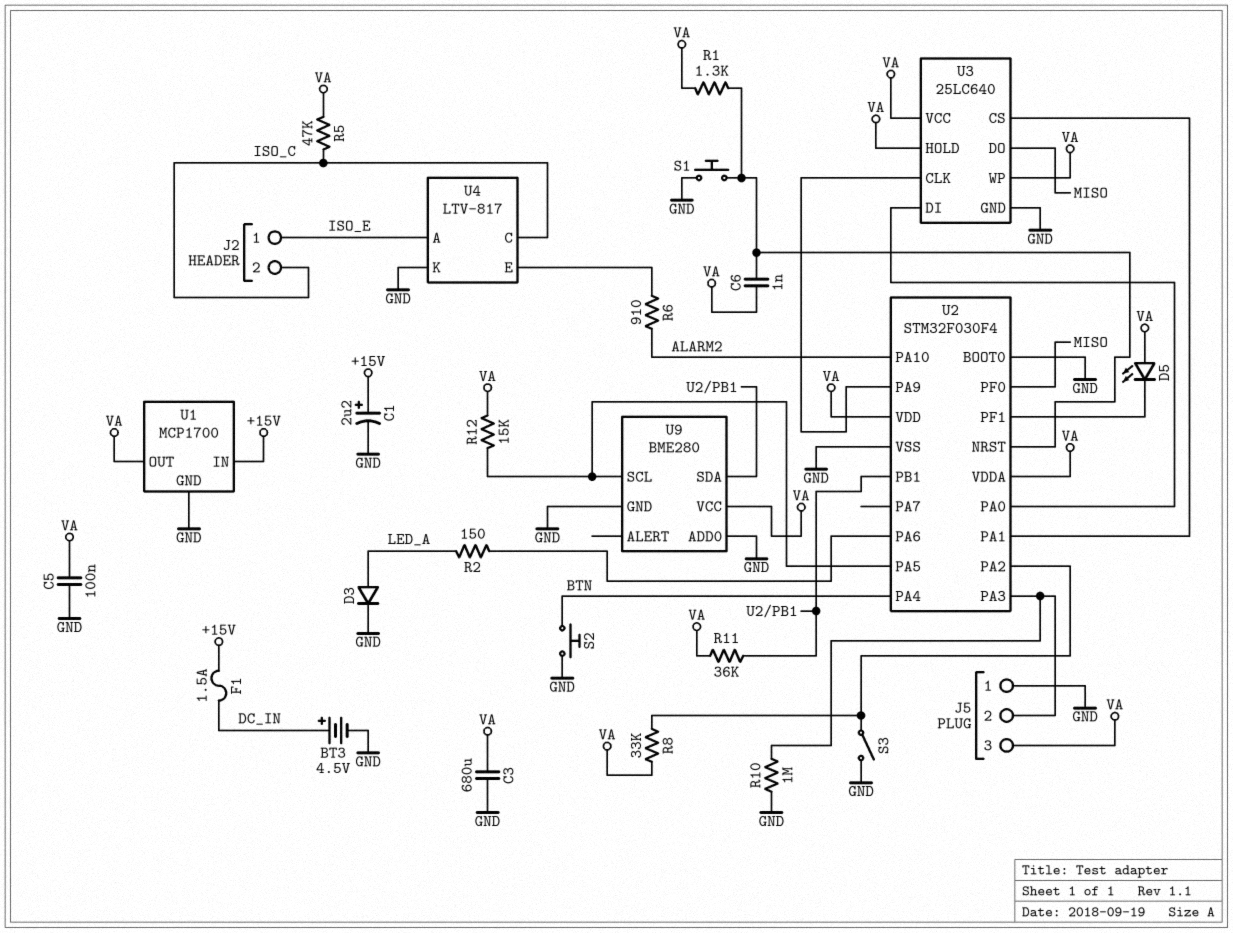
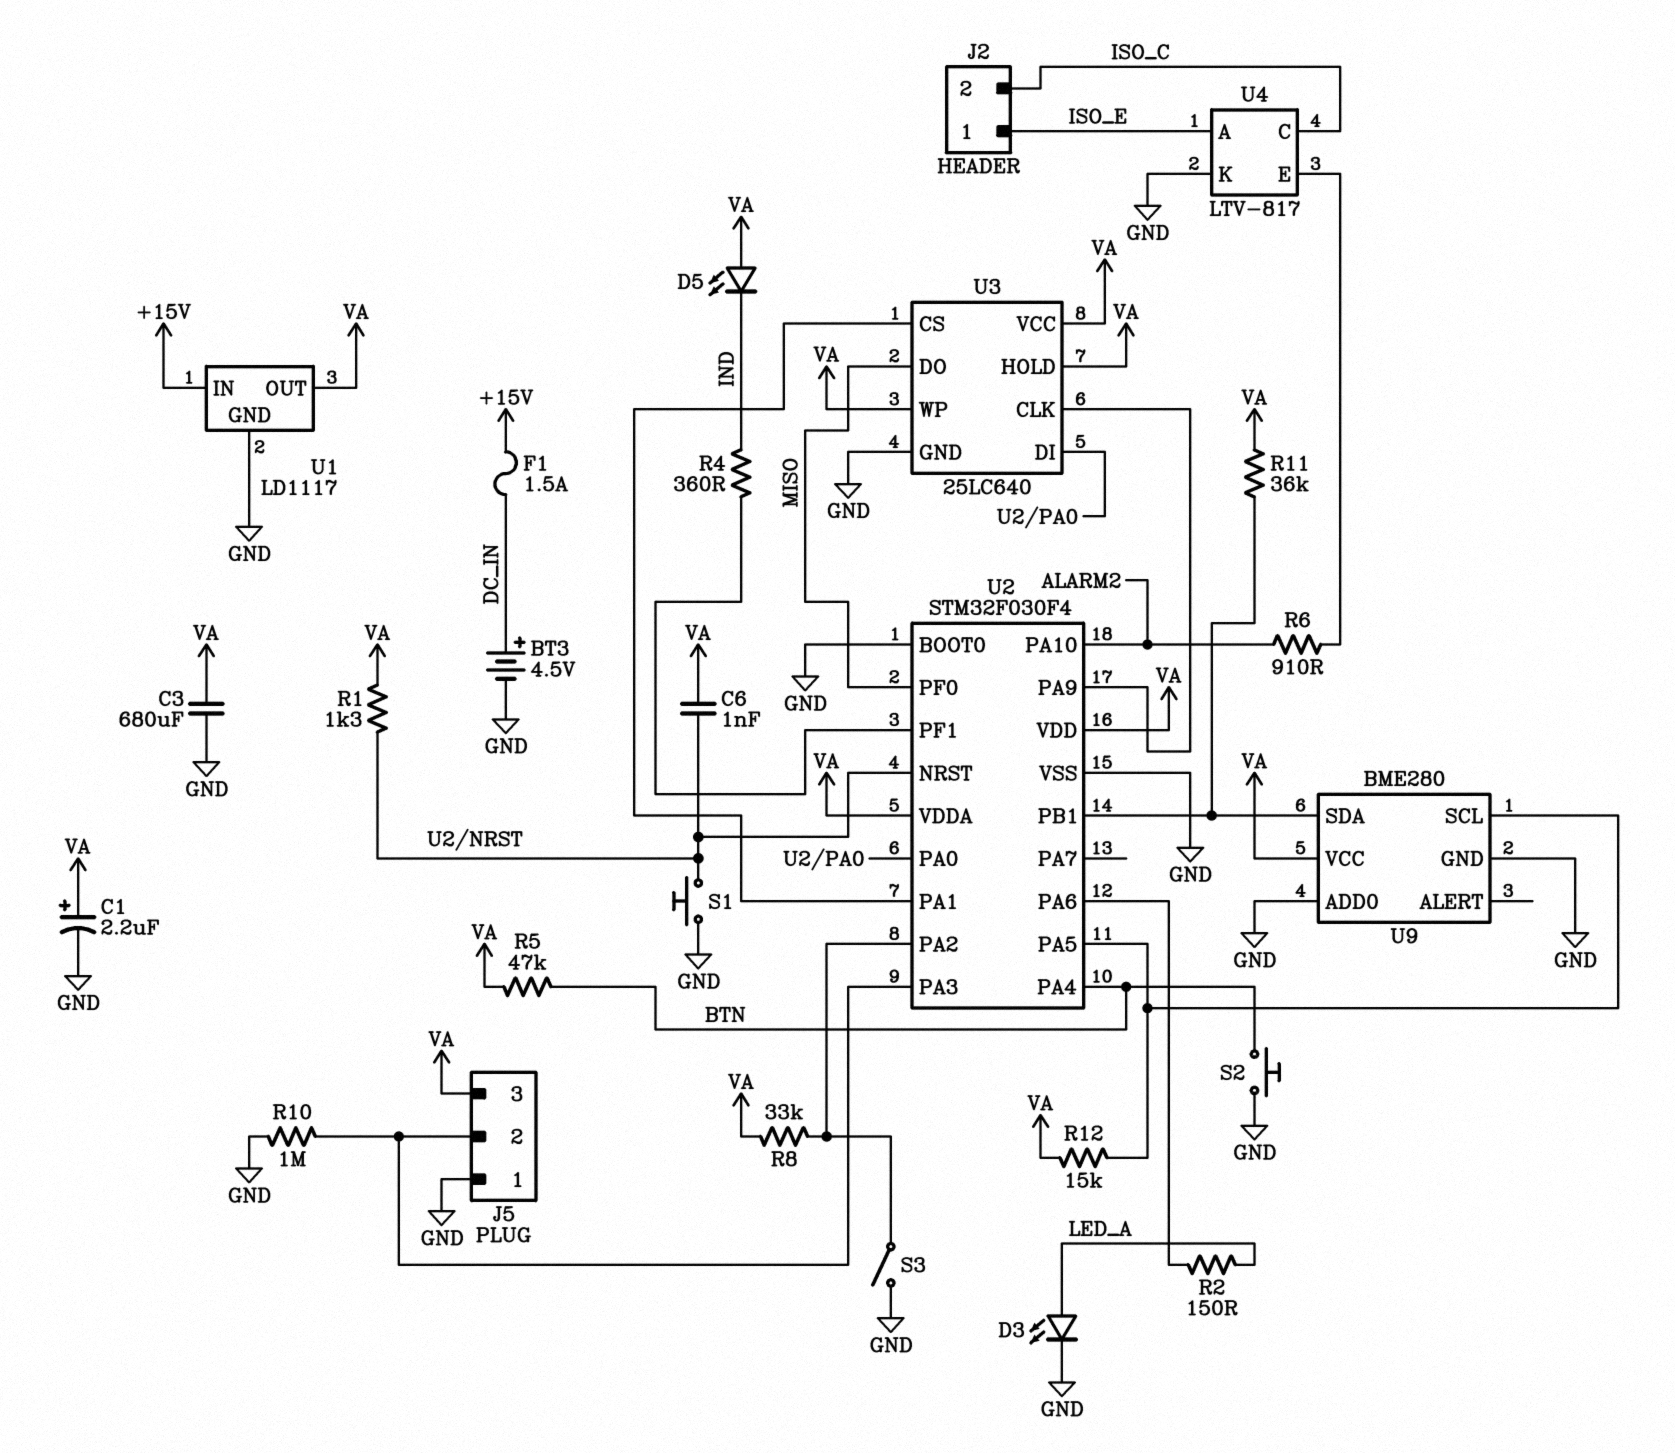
C1: 2.2uF (plus +15V, minus GND) -> 2.2uF (plus VA, minus GND)
C5: 100nF (GND, VA) -> none
D3: diode (A LED_A, K GND) -> LED (A LED_A, K GND)
D5: LED (A VA, K U2/PF1) -> LED (A VA, K IND)
R4: none -> 360 (IND, U2/PF1)
R5: 47k (ISO_C, VA) -> 47k (BTN, VA)
U1: MCP1700 -> LD1117

